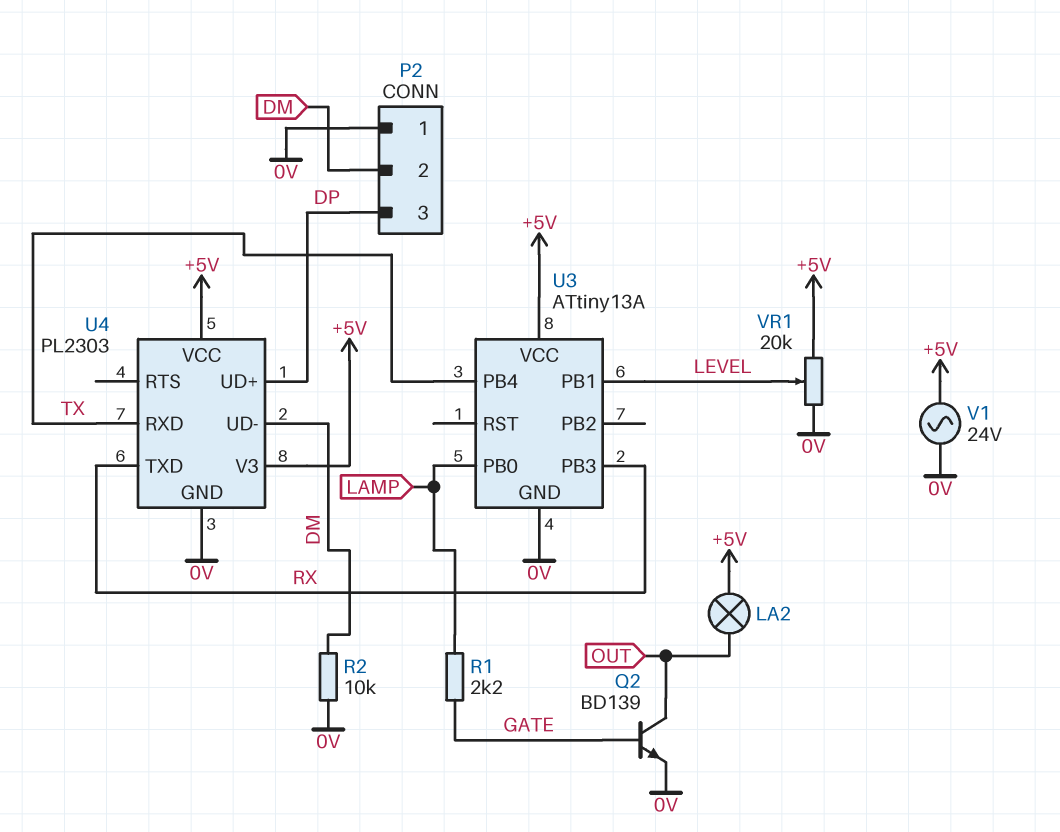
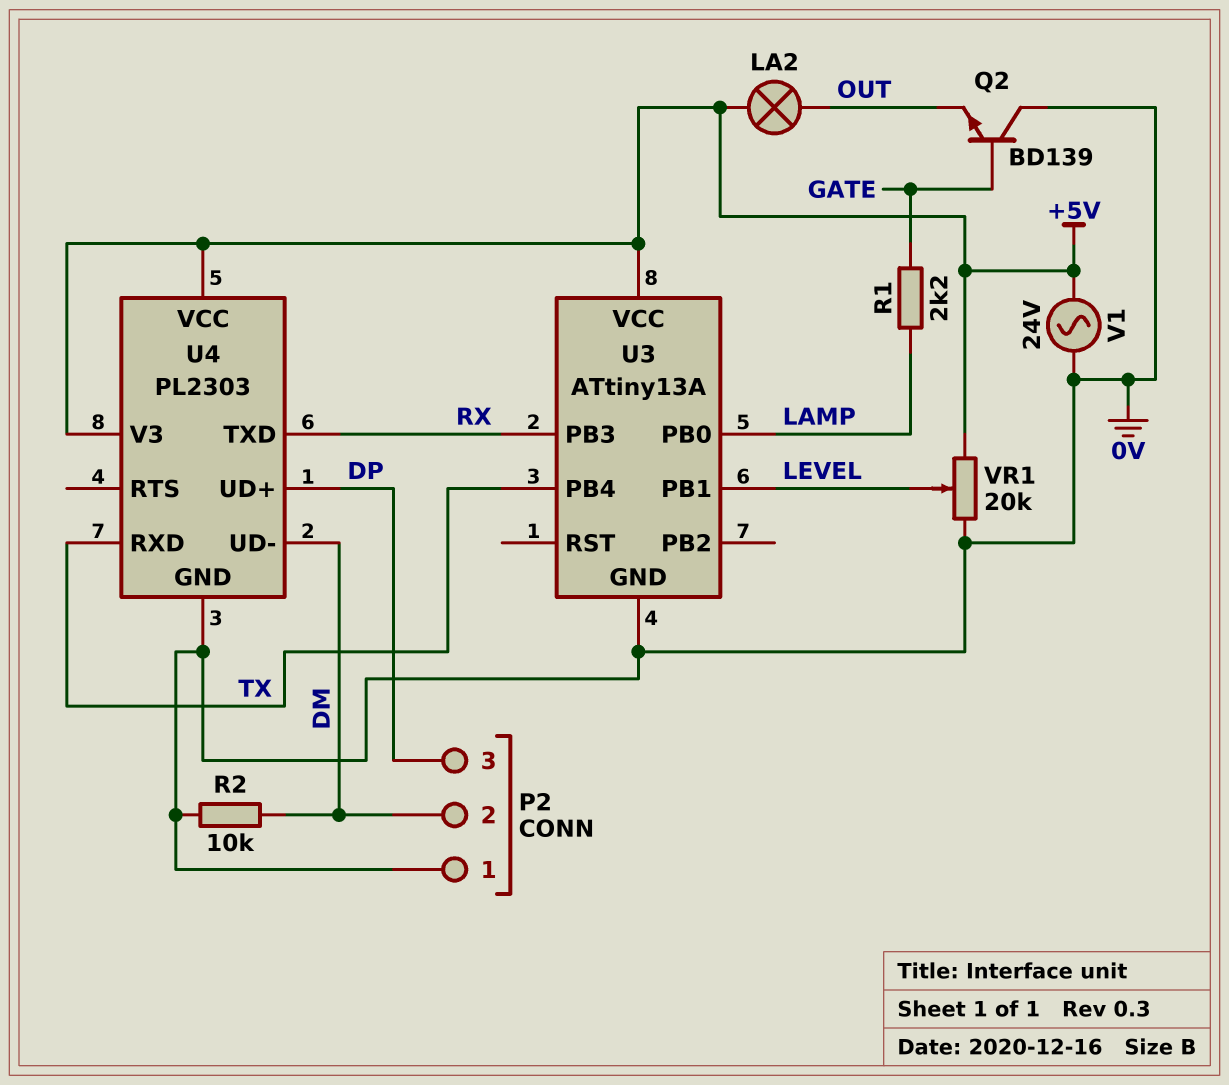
Q2: NPN BD139 (B GATE, C OUT, E 0V) -> NPN BD139 (B GATE, C 0V, E OUT)

